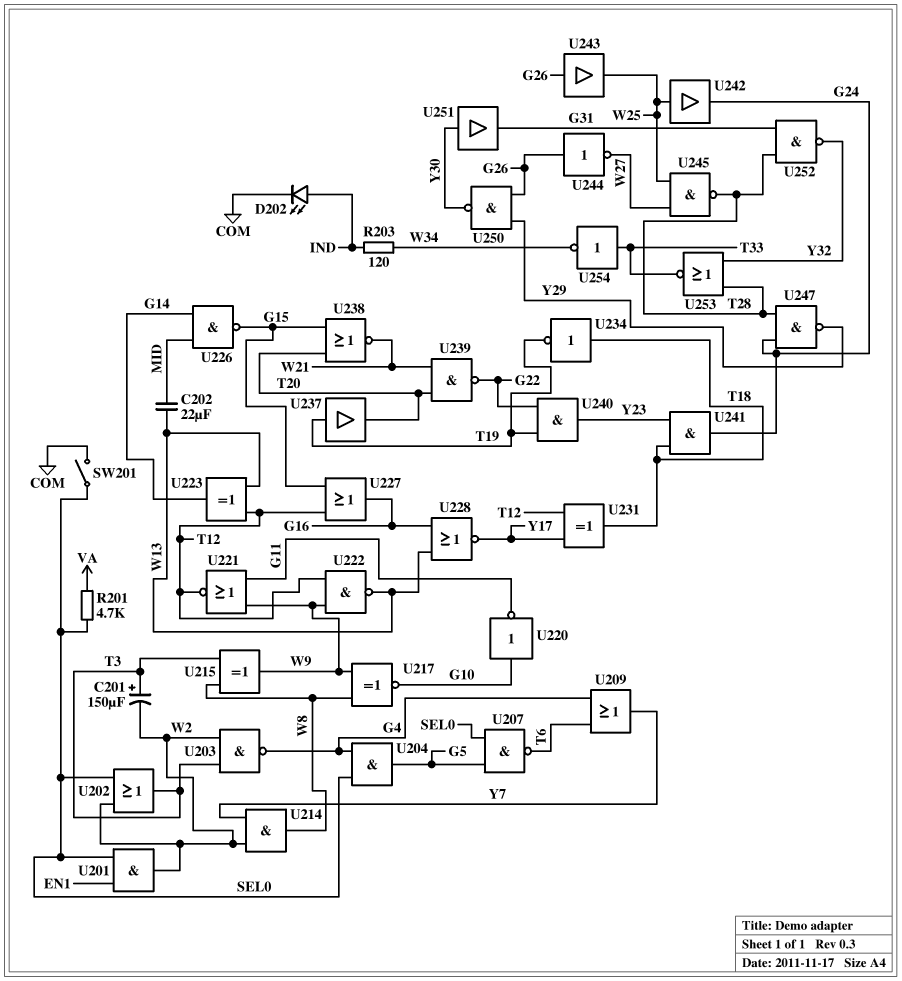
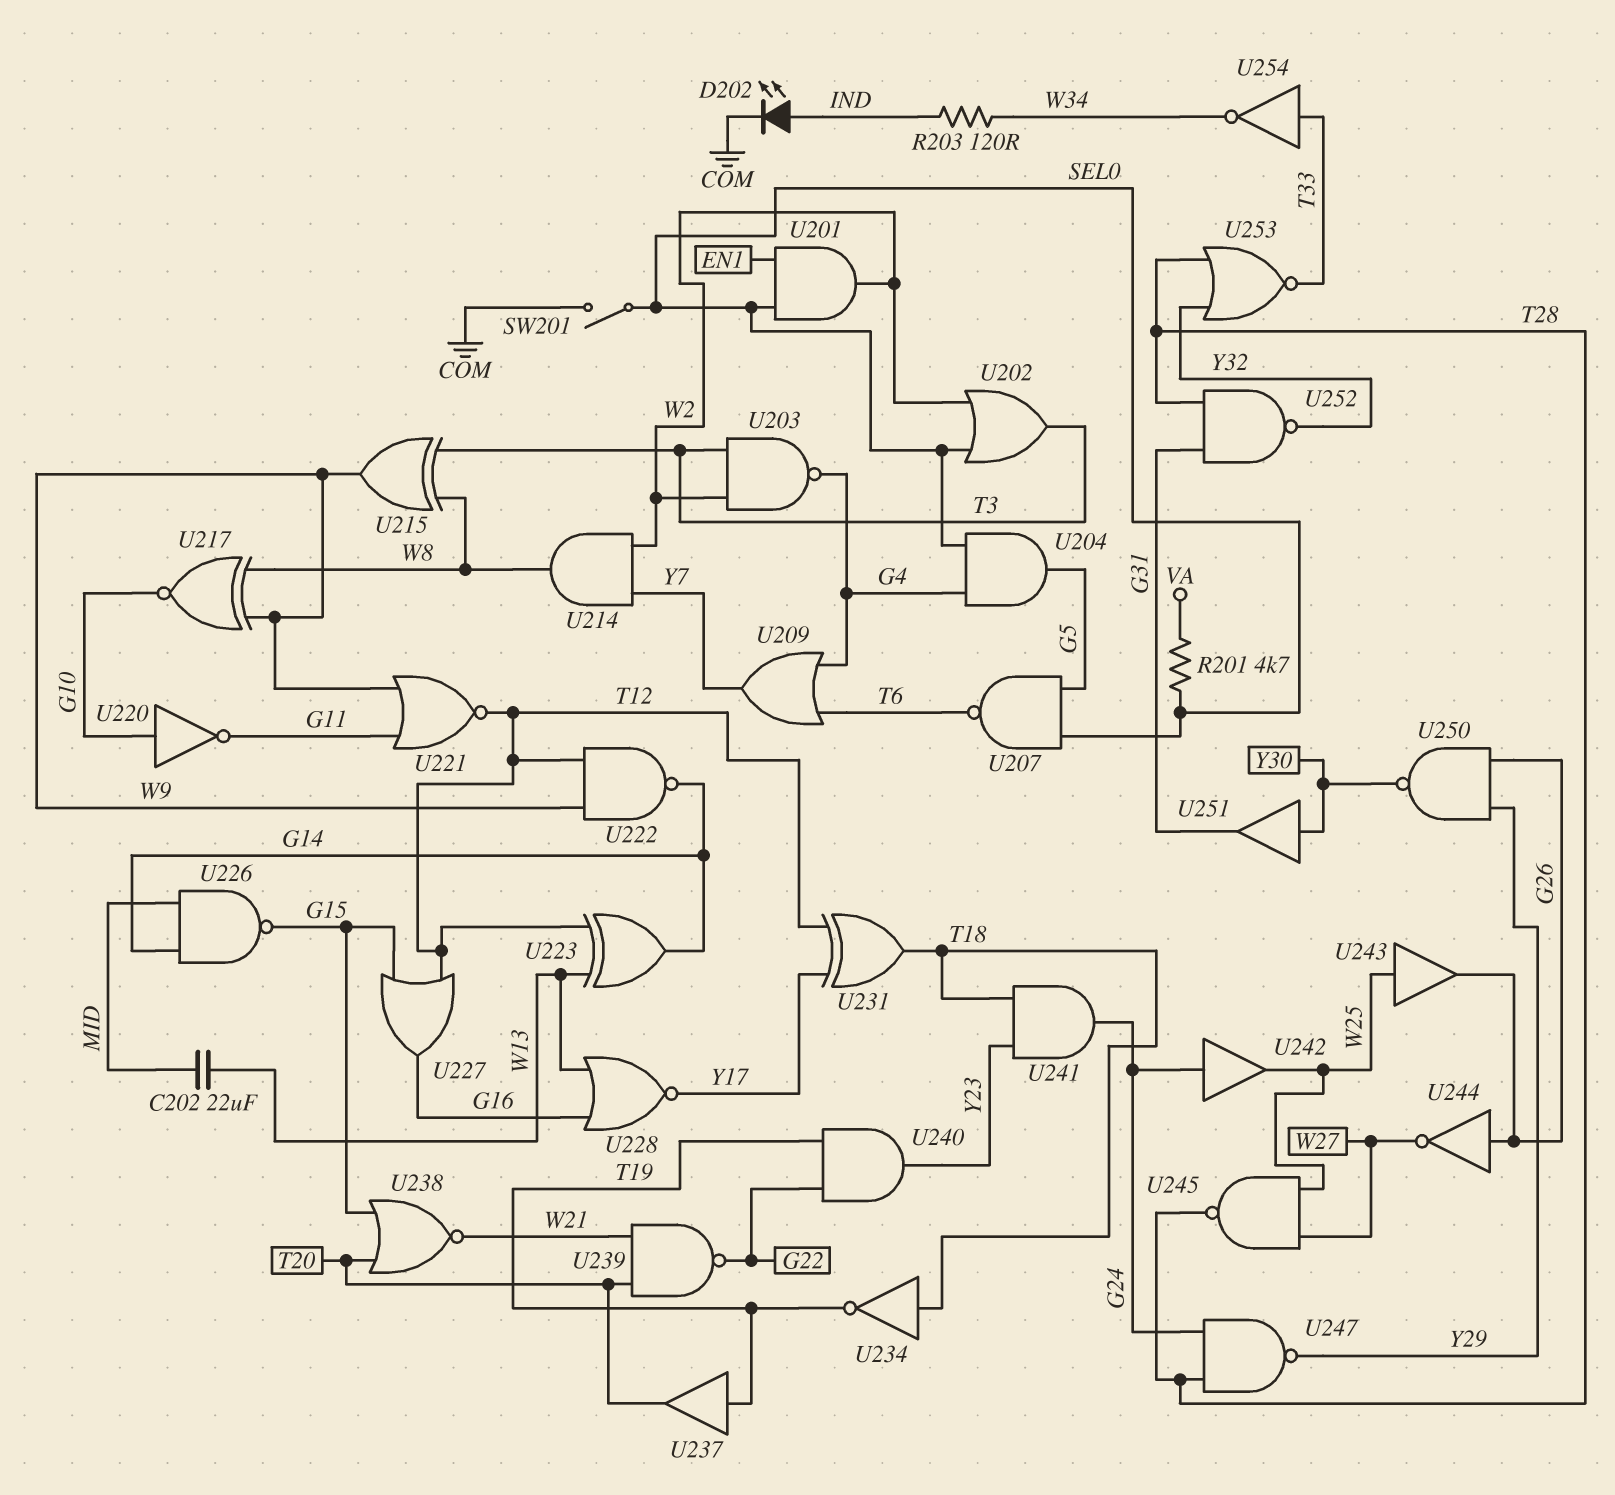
C201: 150uF (plus T3, minus W2) -> none
U222: NAND (in T12, in W9, out W13) -> NAND (in T12, in W9, out G14)
U242: buffer (in W25, out G24) -> buffer (in G24, out W25)
U243: buffer (in G26, out W25) -> buffer (in W25, out G26)

